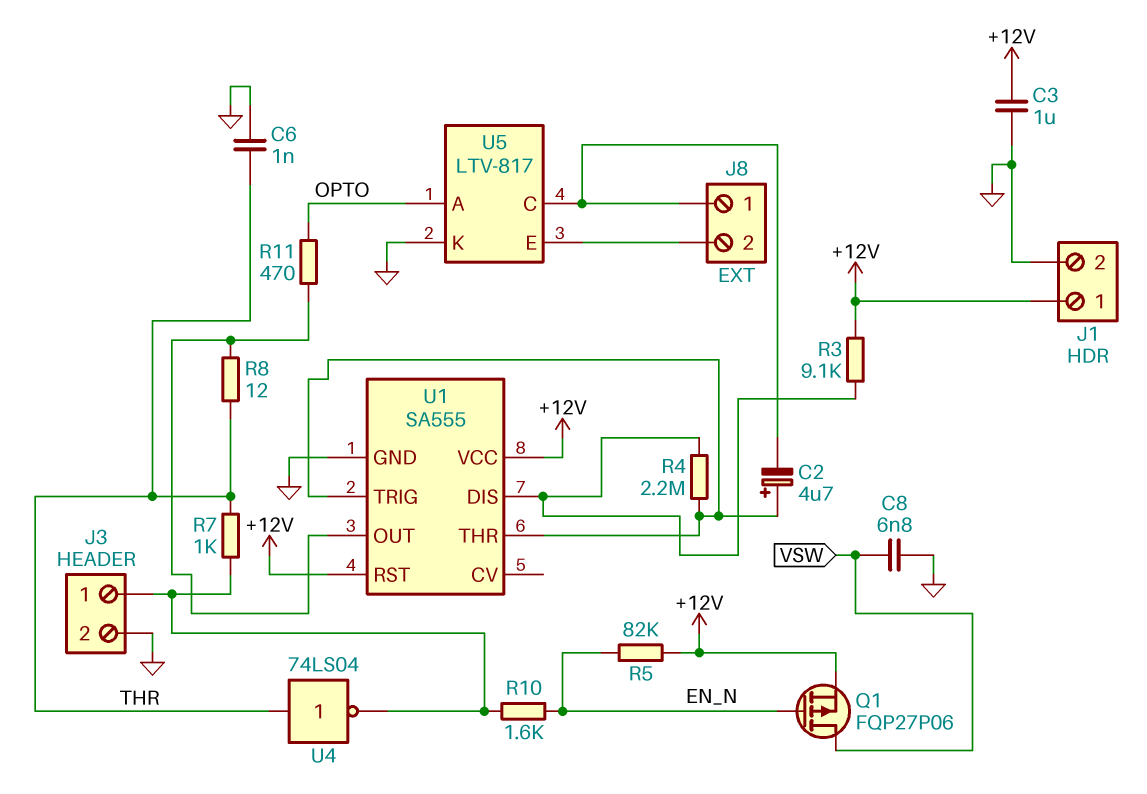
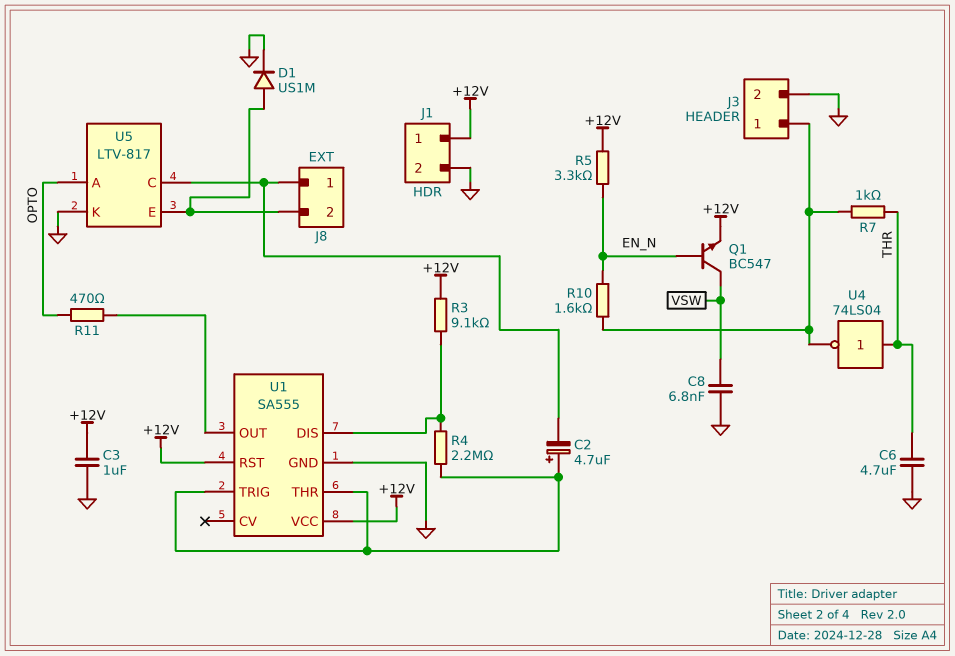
C6: 1nF (GND, THR) -> 4.7uF (GND, THR)
D1: none -> diode US1M (A J8/2, K GND)
Q1: PMOS FQP27P06 (G EN_N, D VSW, S +12V) -> NPN BC547 (B EN_N, C VSW, E +12V)
R5: 82k (+12V, EN_N) -> 3.3k (+12V, EN_N)
R8: 12 (THR, U1/OUT) -> none

